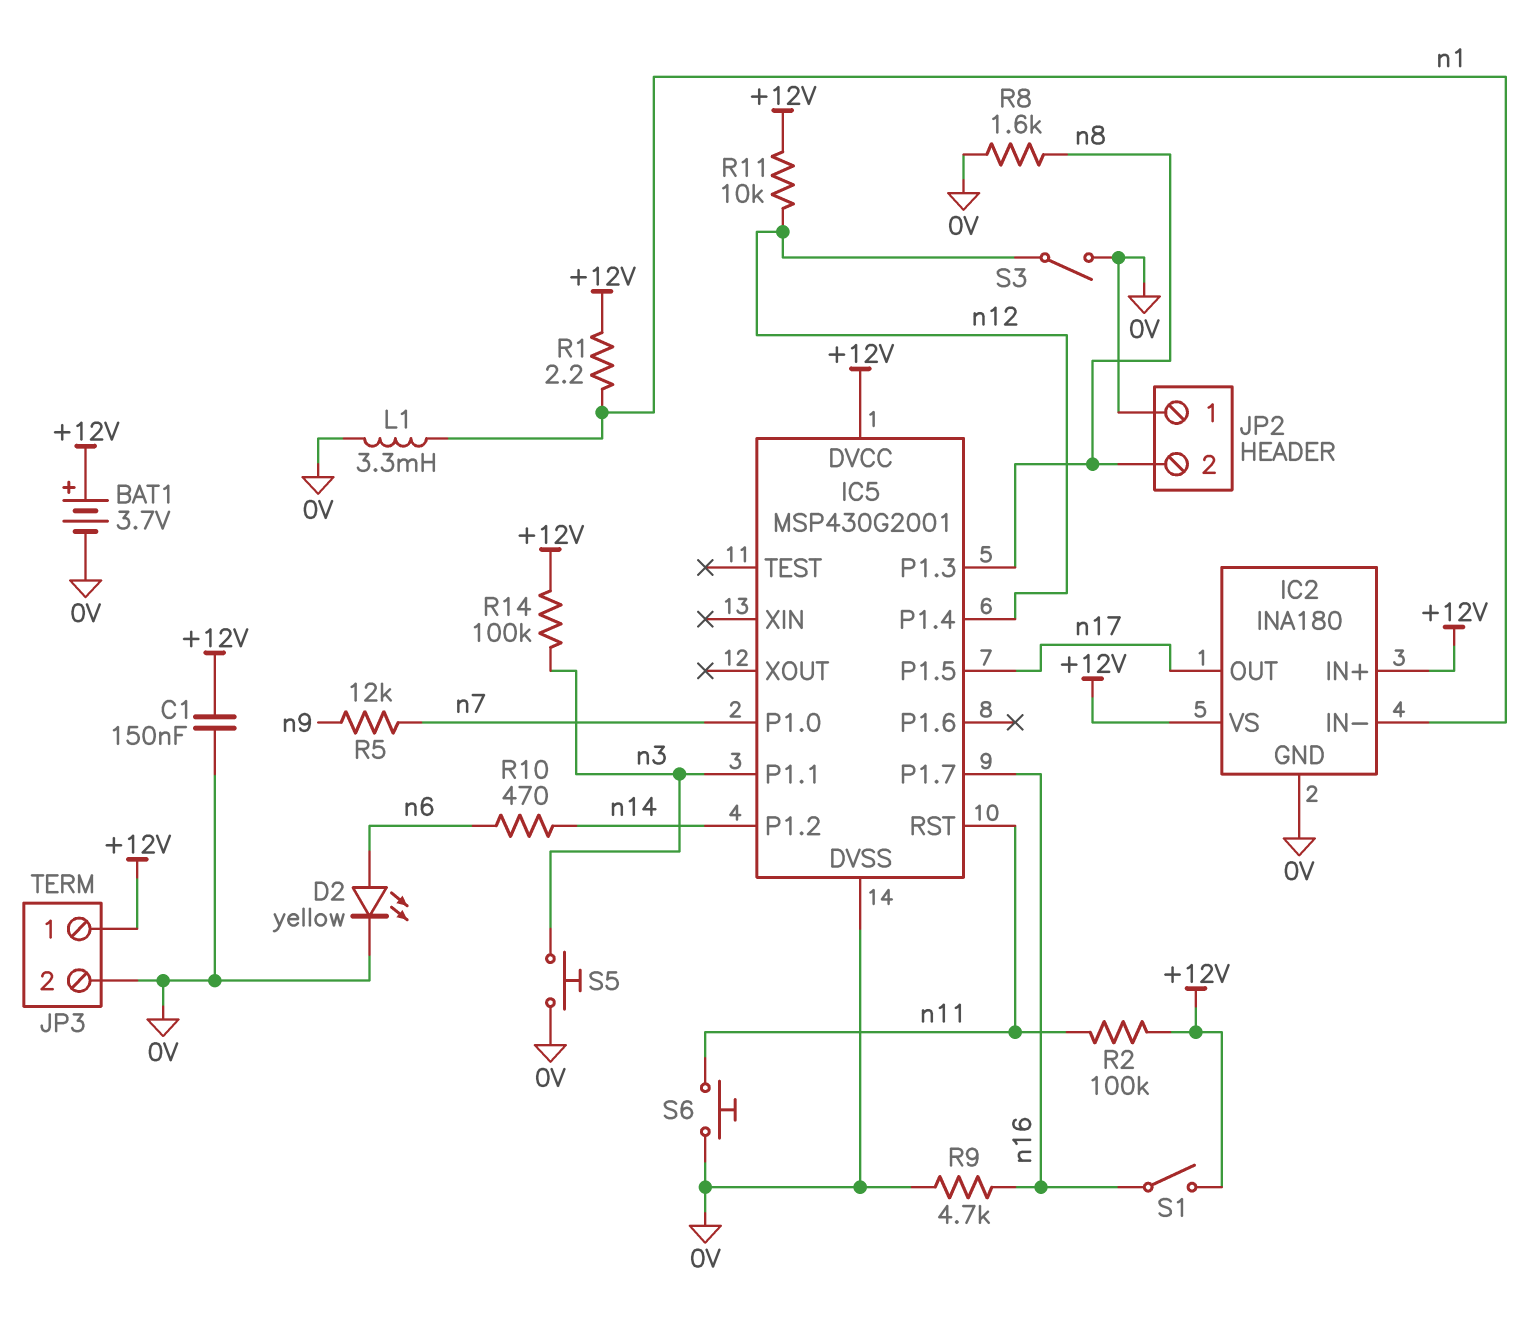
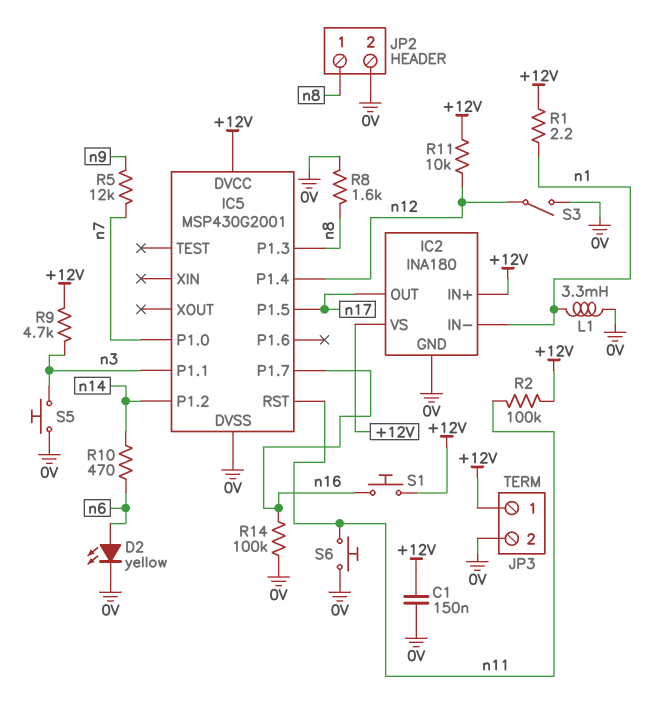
BAT1: 3.7V (plus +12V, minus 0V) -> none
JP2 pin 1: 0V -> n8
JP2 pin 2: n8 -> 0V
R9: 4.7k (0V, n16) -> 4.7k (+12V, n3)
R14: 100k (+12V, n3) -> 100k (0V, n16)
S1: switch (+12V, n16) -> button (+12V, n16)

